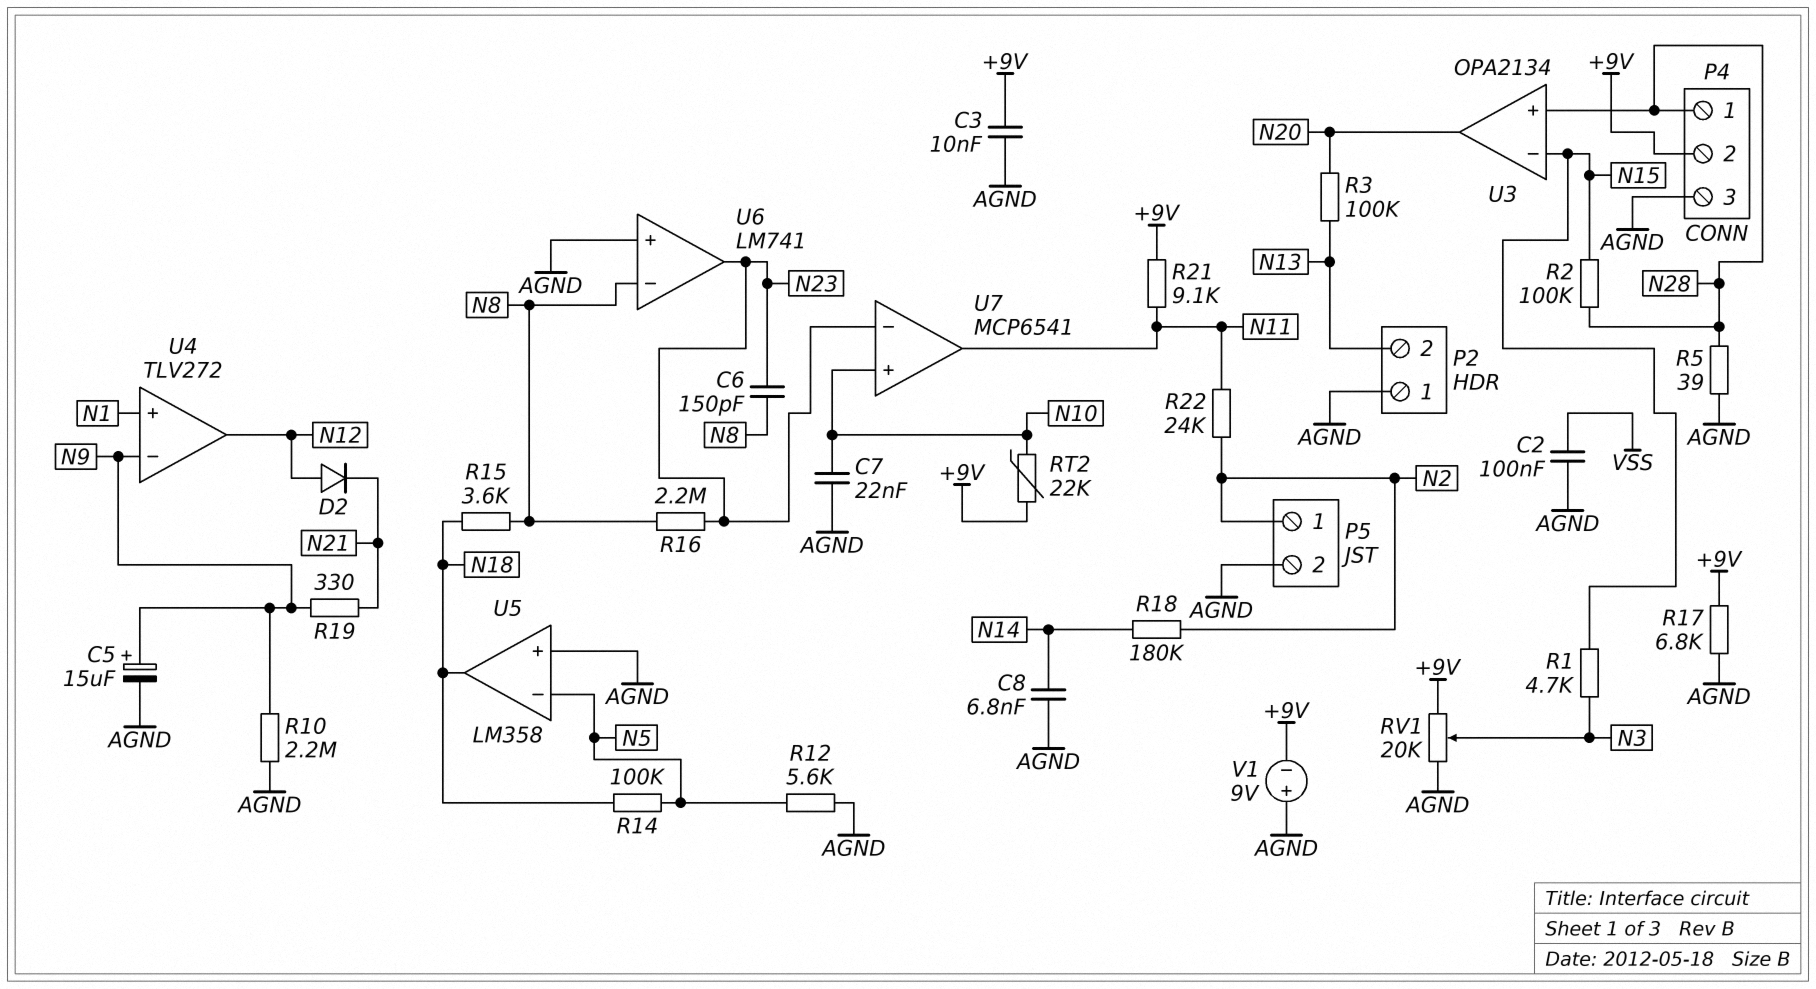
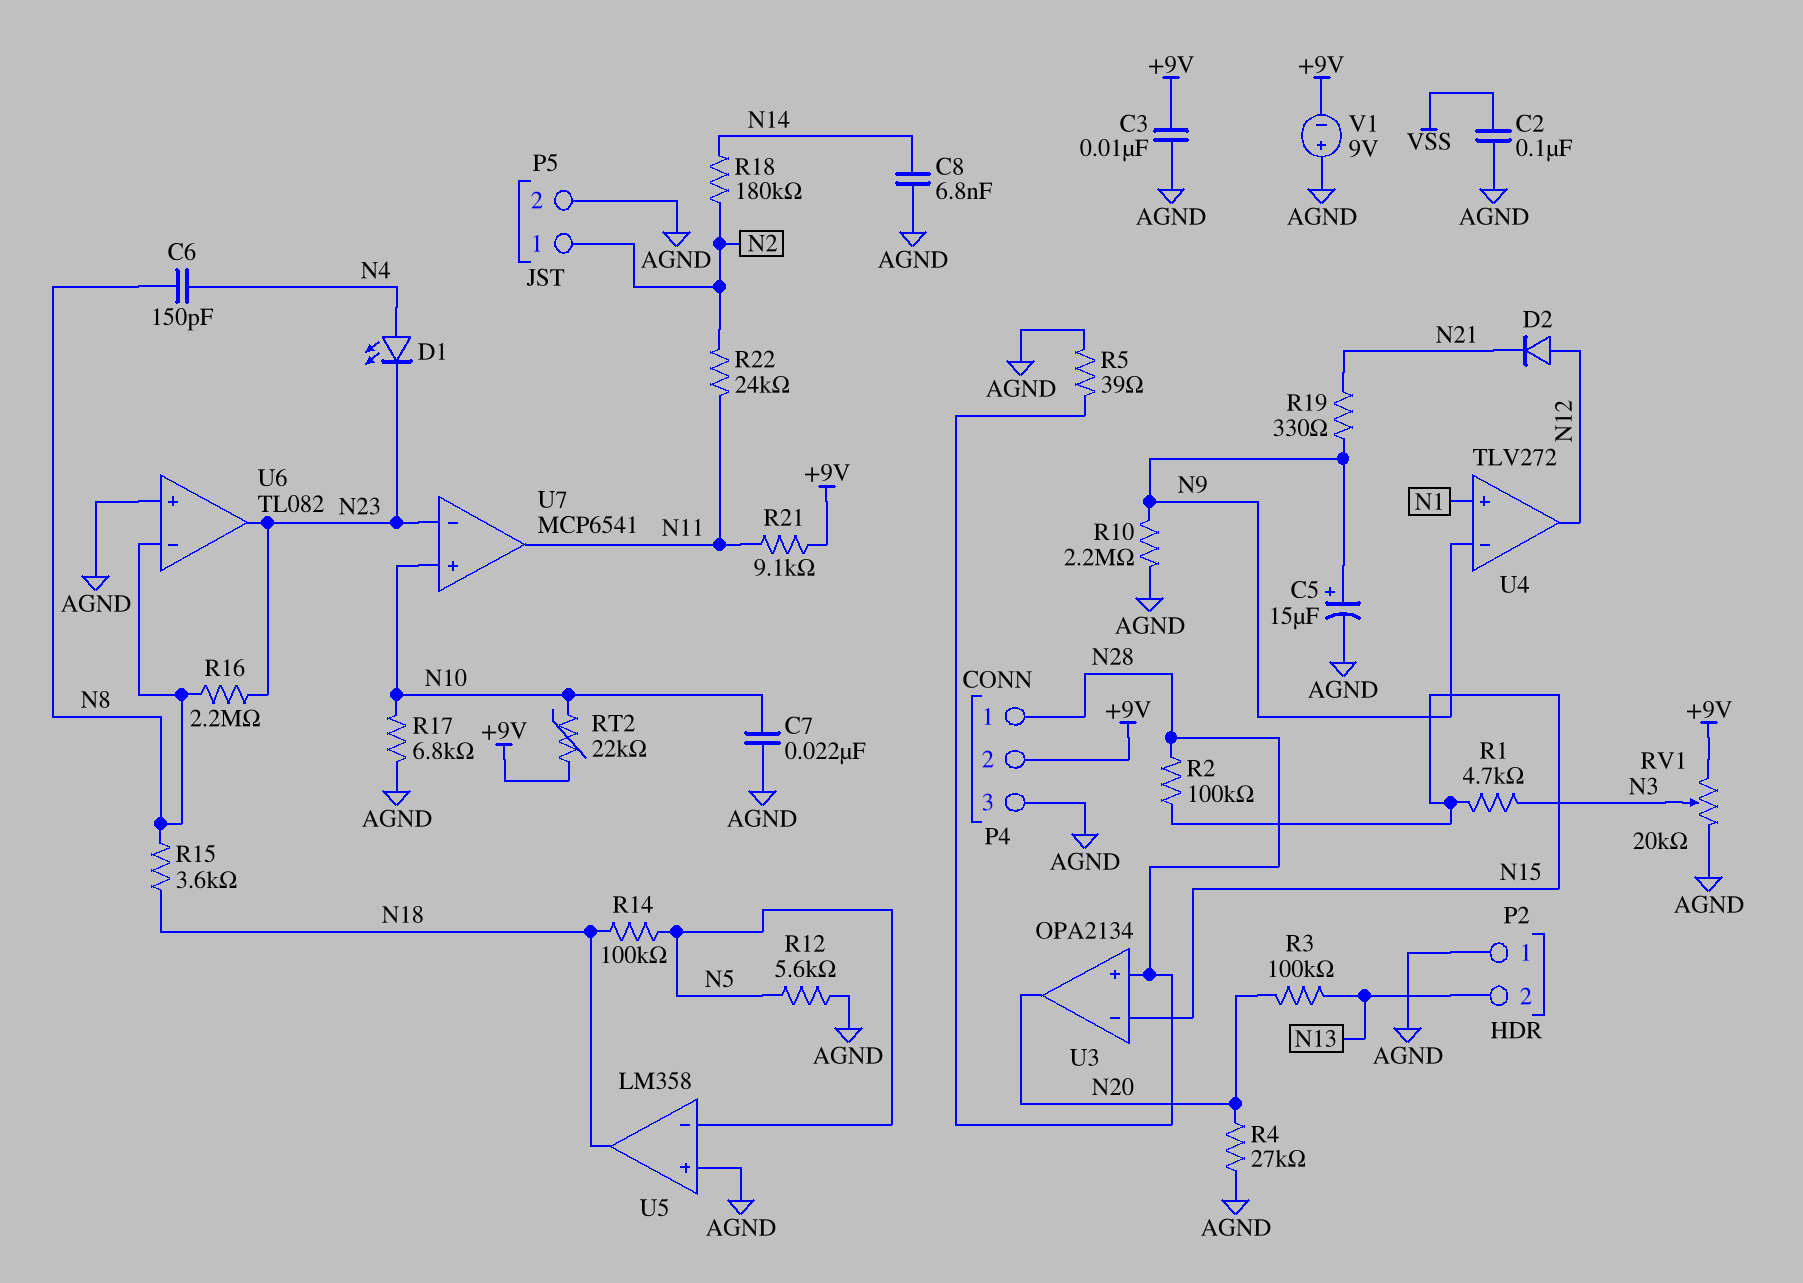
C6: 150pF (N8, N23) -> 150pF (N4, N8)
D1: none -> LED (A N4, K N23)
R4: none -> 27k (AGND, N20)
R17: 6.8k (+9V, AGND) -> 6.8k (AGND, N10)
U6: LM741 -> TL082

